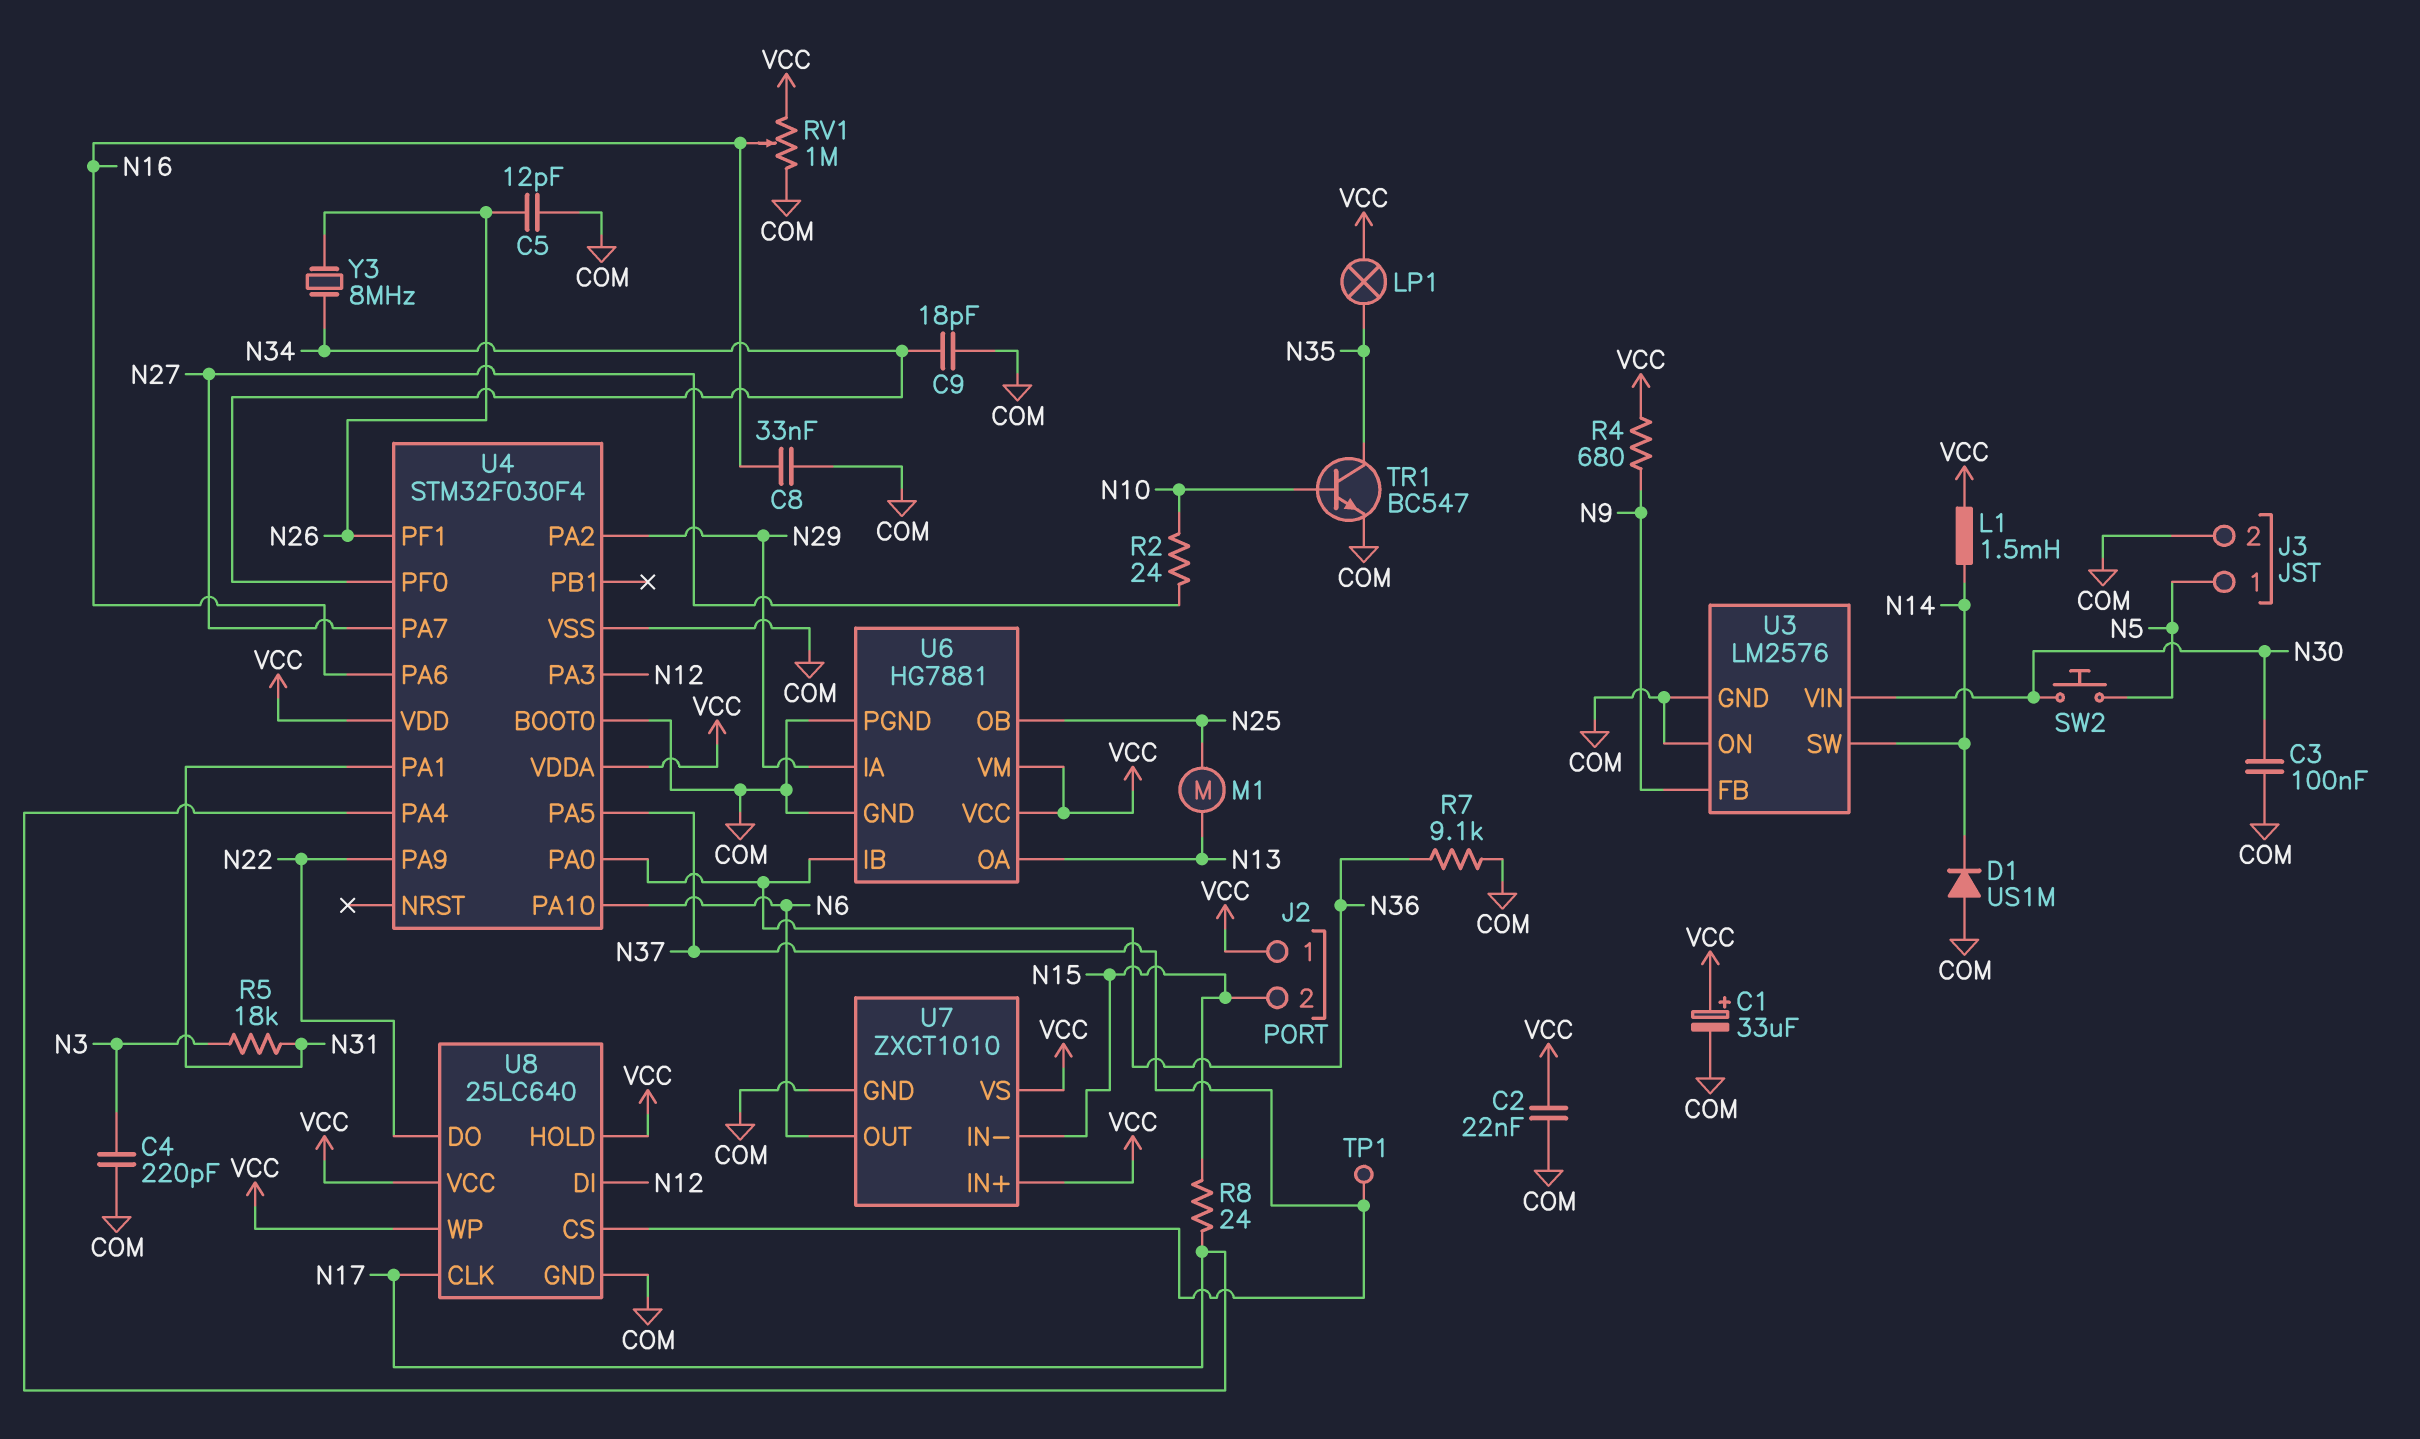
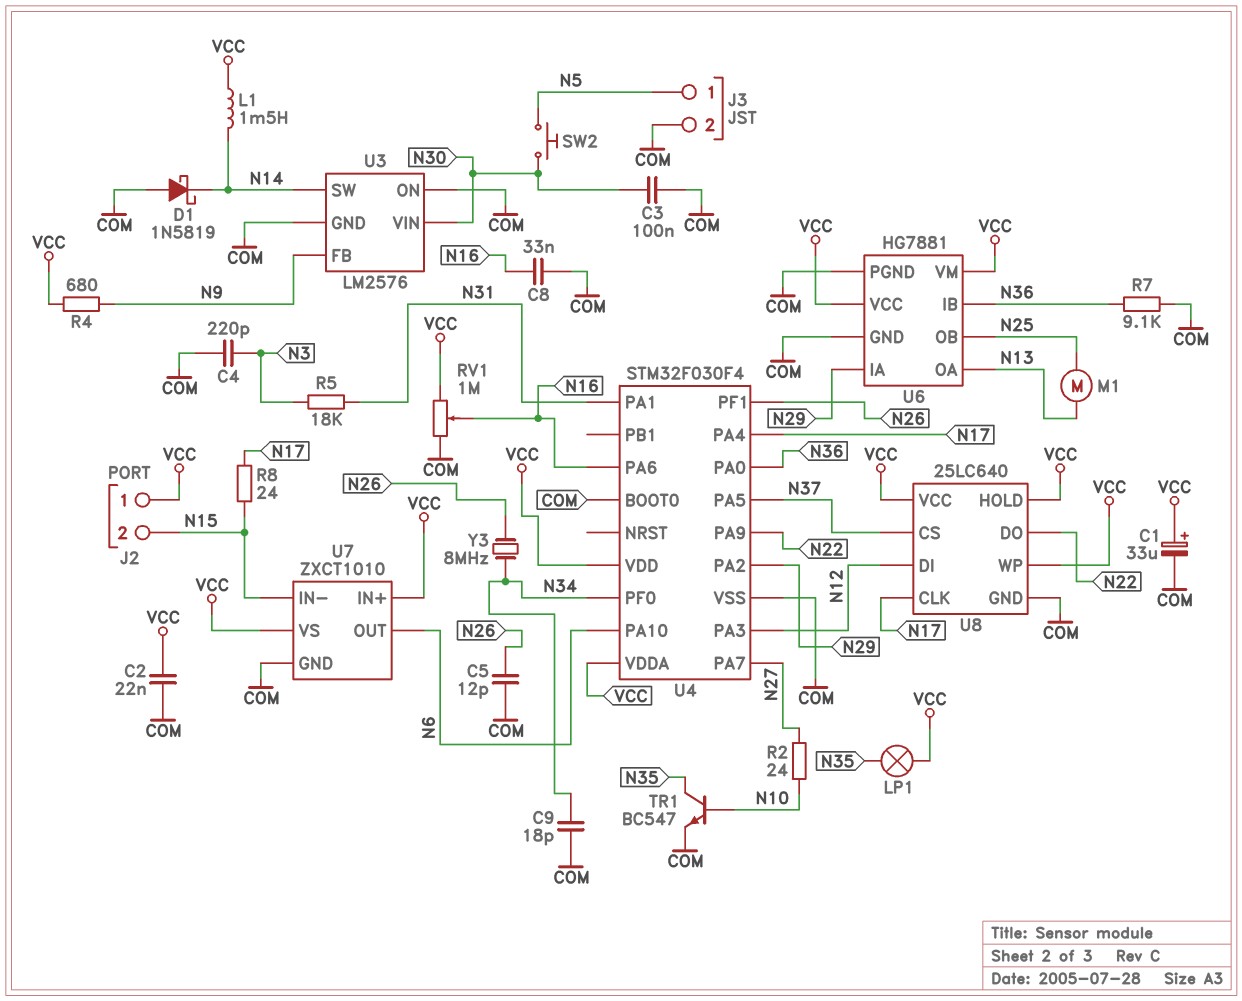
D1: diode US1M (A COM, K N14) -> schottky 1N5819 (A COM, K N14)
TP1: test point (N37) -> none

